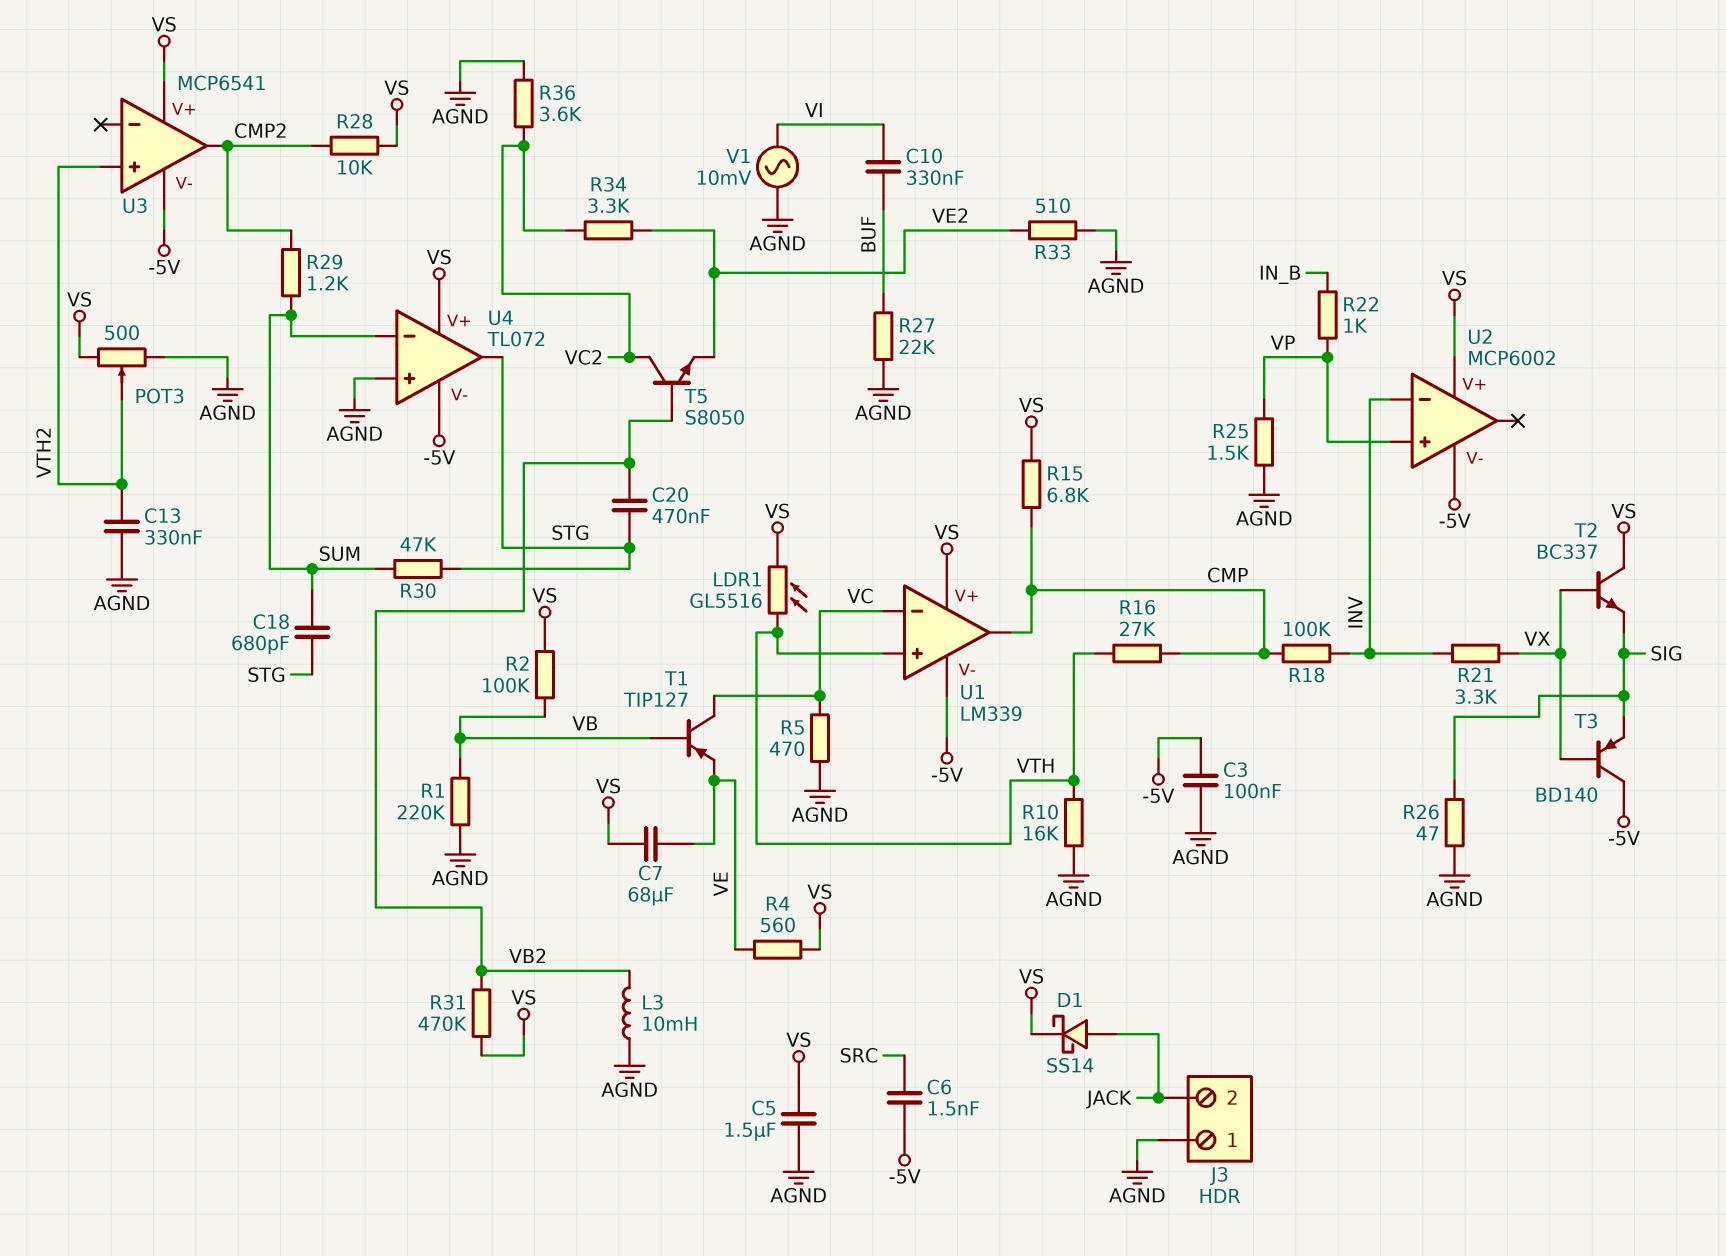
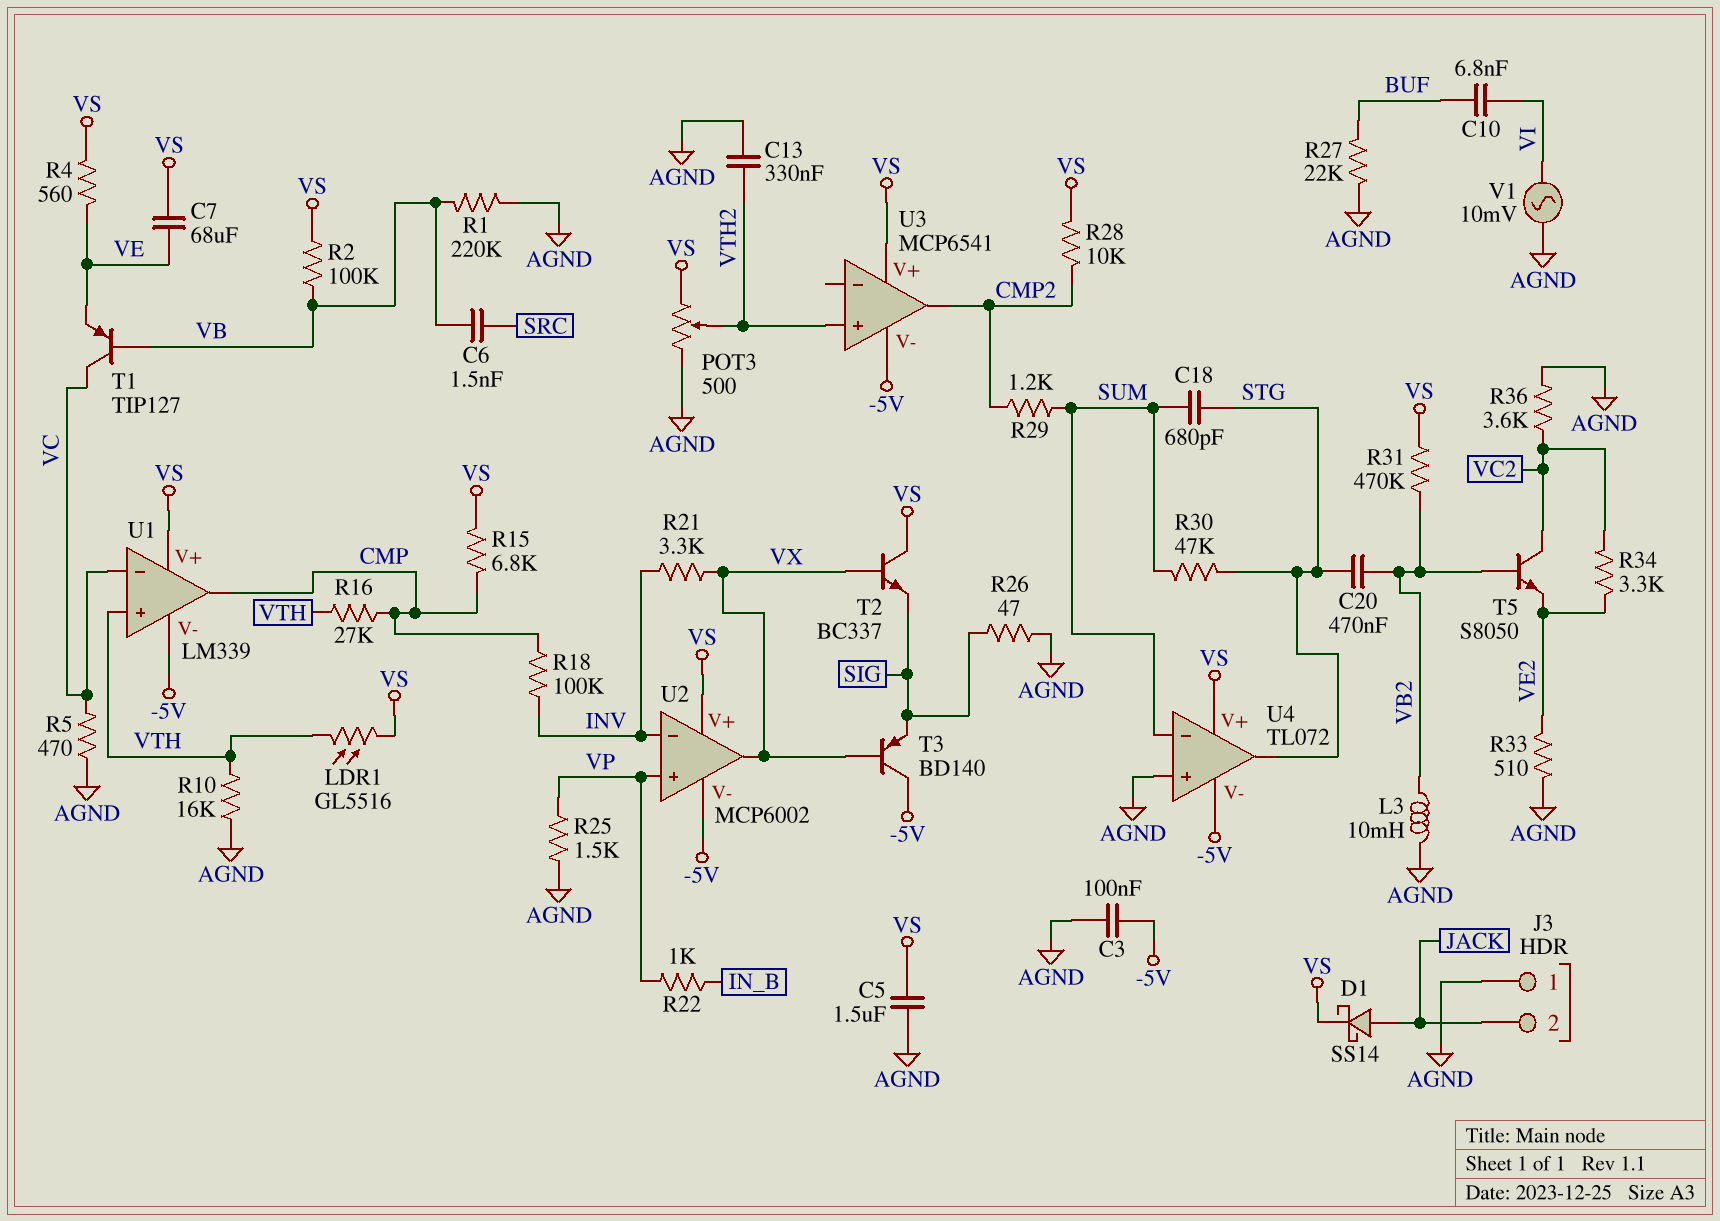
C6: 1.5nF (-5V, SRC) -> 1.5nF (SRC, VB)
C10: 330nF (BUF, VI) -> 6.8nF (BUF, VI)
U2 pin out: none -> VX

